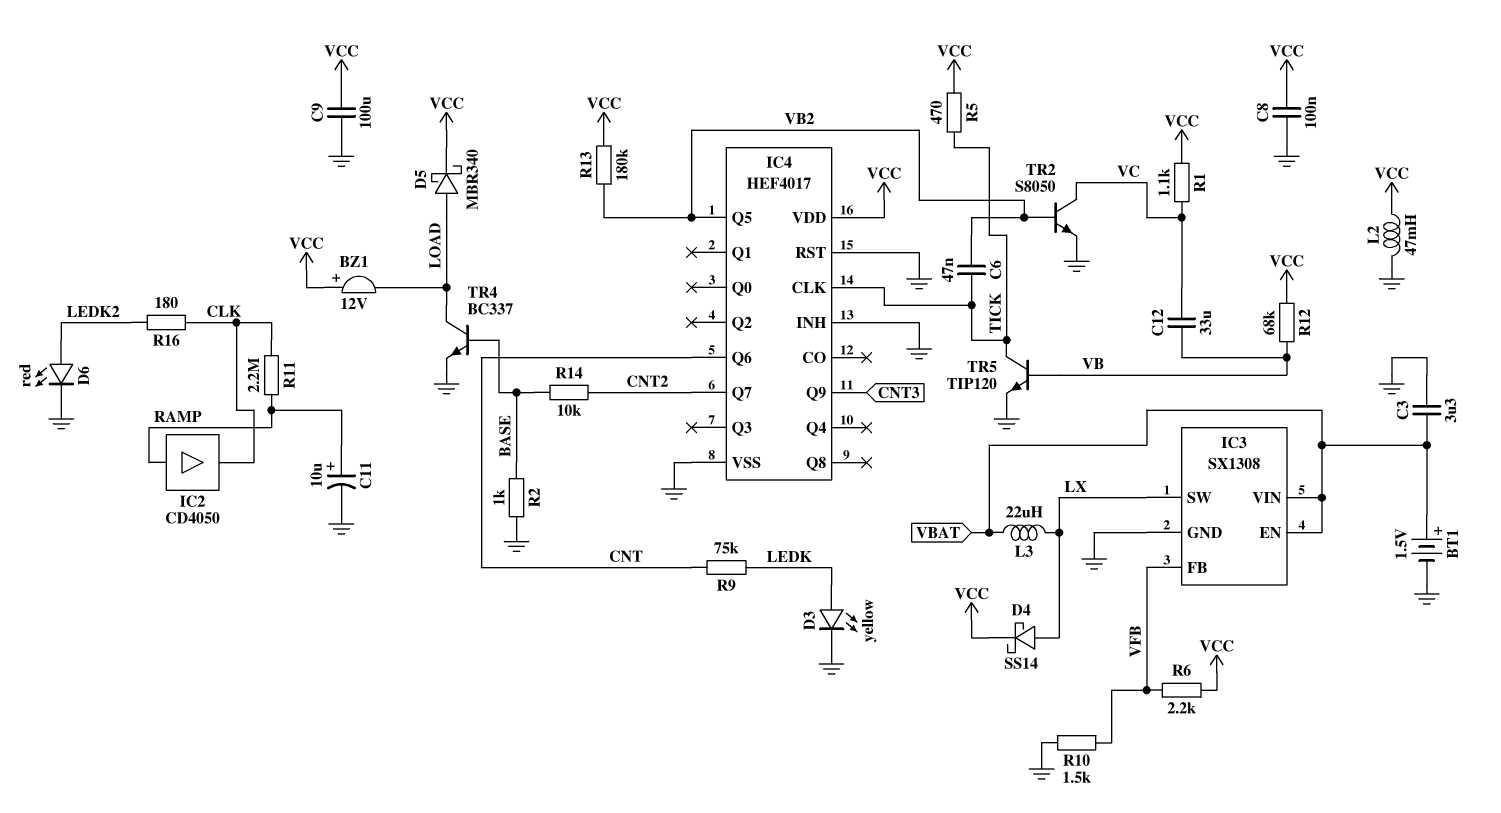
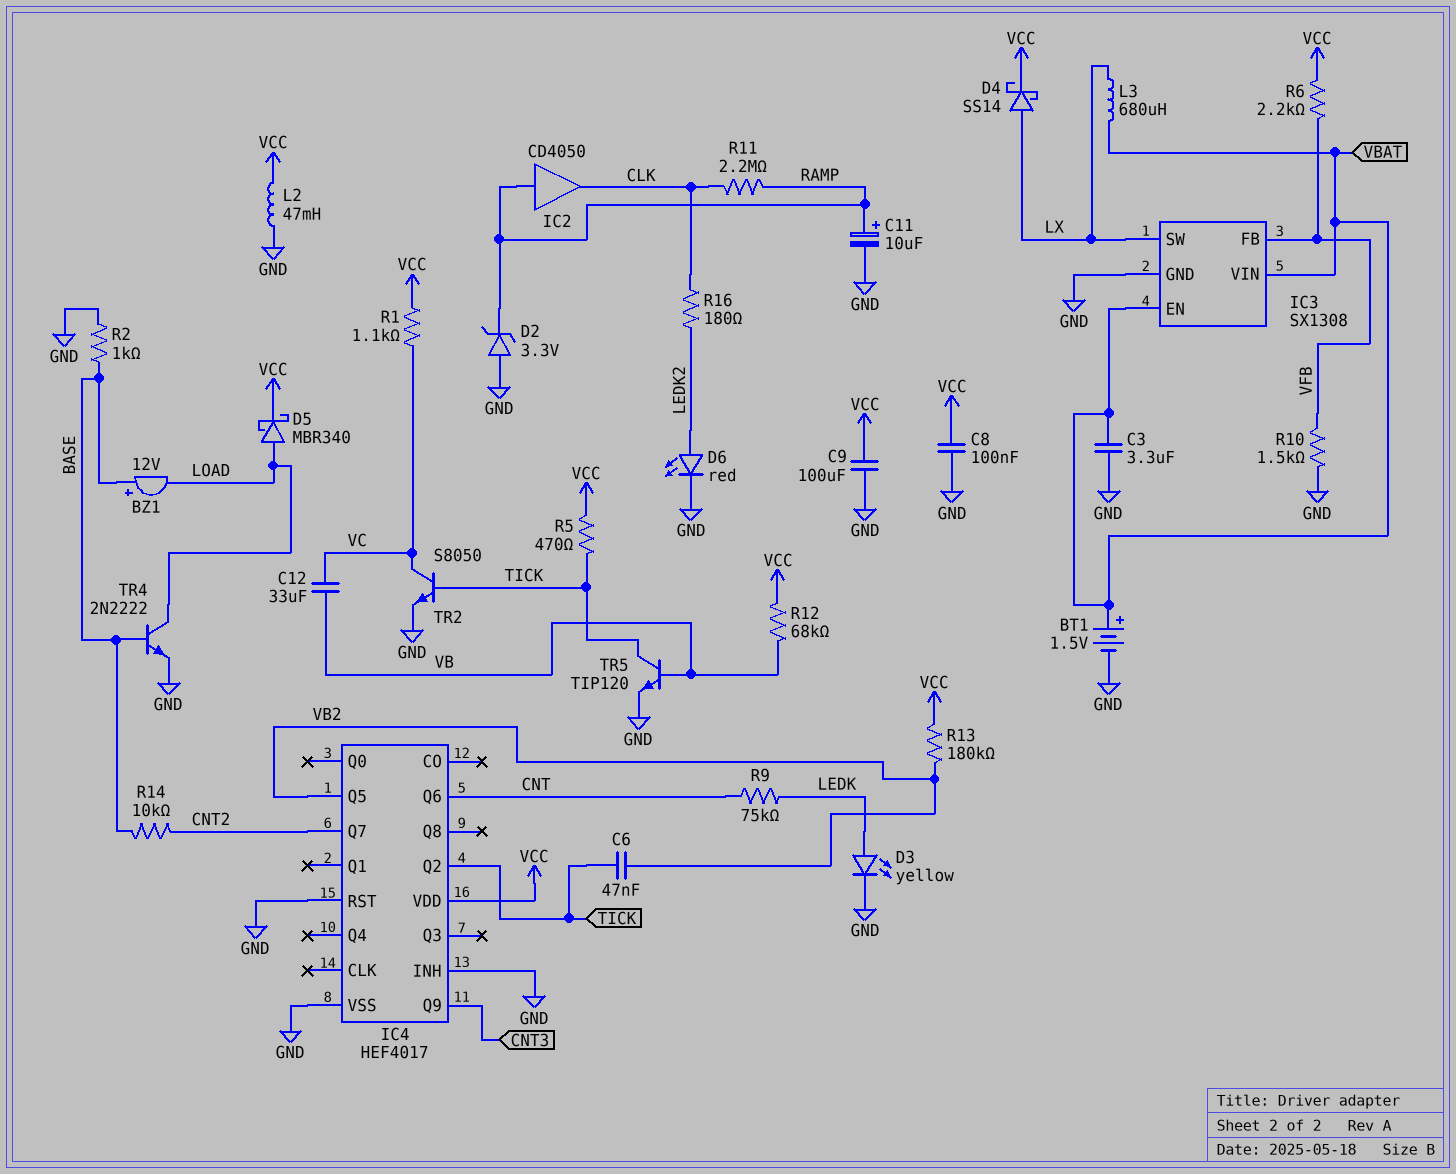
BZ1: buzzer 12V (plus VCC, minus LOAD) -> buzzer 12V (plus BASE, minus LOAD)
D2: none -> zener 3.3V (A GND, K RAMP)
IC4 pin CLK: TICK -> none
IC4 pin Q2: none -> TICK
L3: 22uH (LX, VBAT) -> 680uH (LX, VBAT)
TR2: NPN S8050 (B VB2, C VC, E GND) -> NPN S8050 (B TICK, C VC, E GND)
TR4: NPN BC337 (B BASE, C LOAD, E GND) -> NPN 2N2222 (B BASE, C LOAD, E GND)

